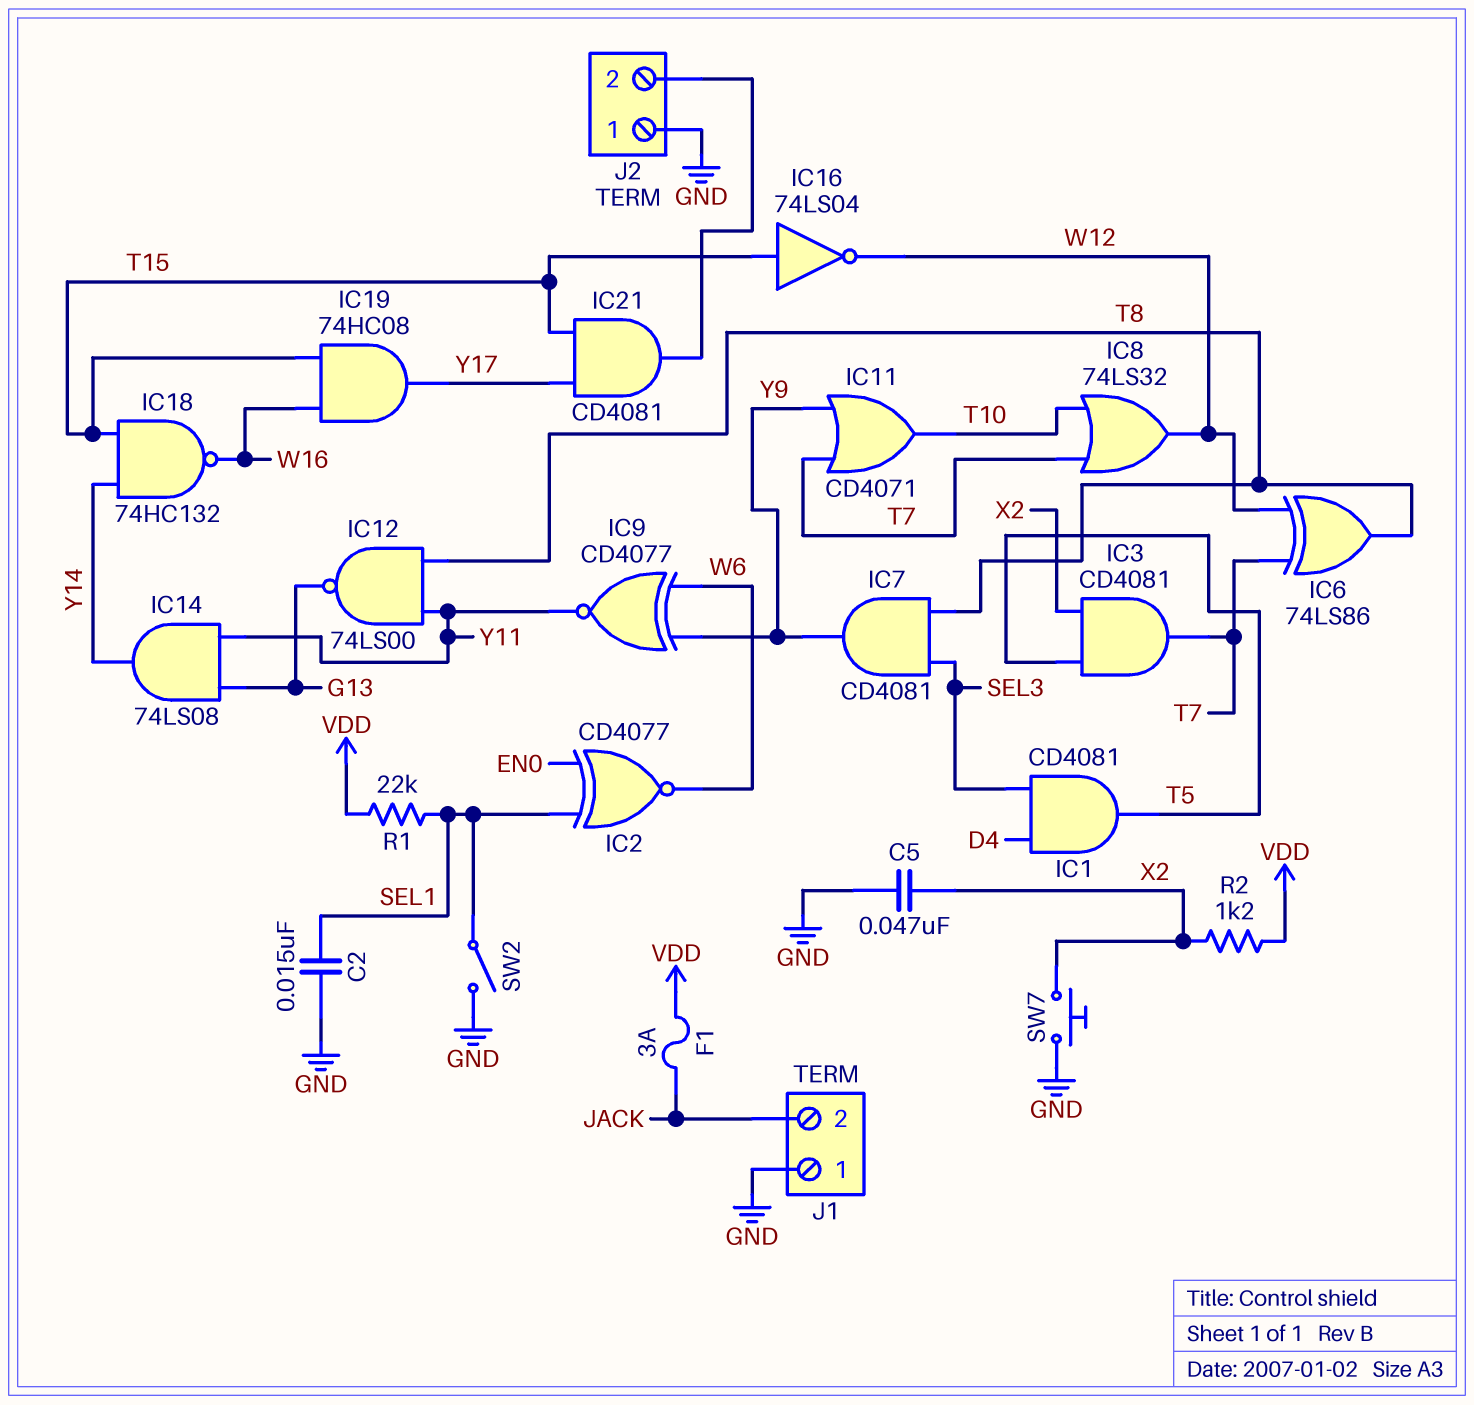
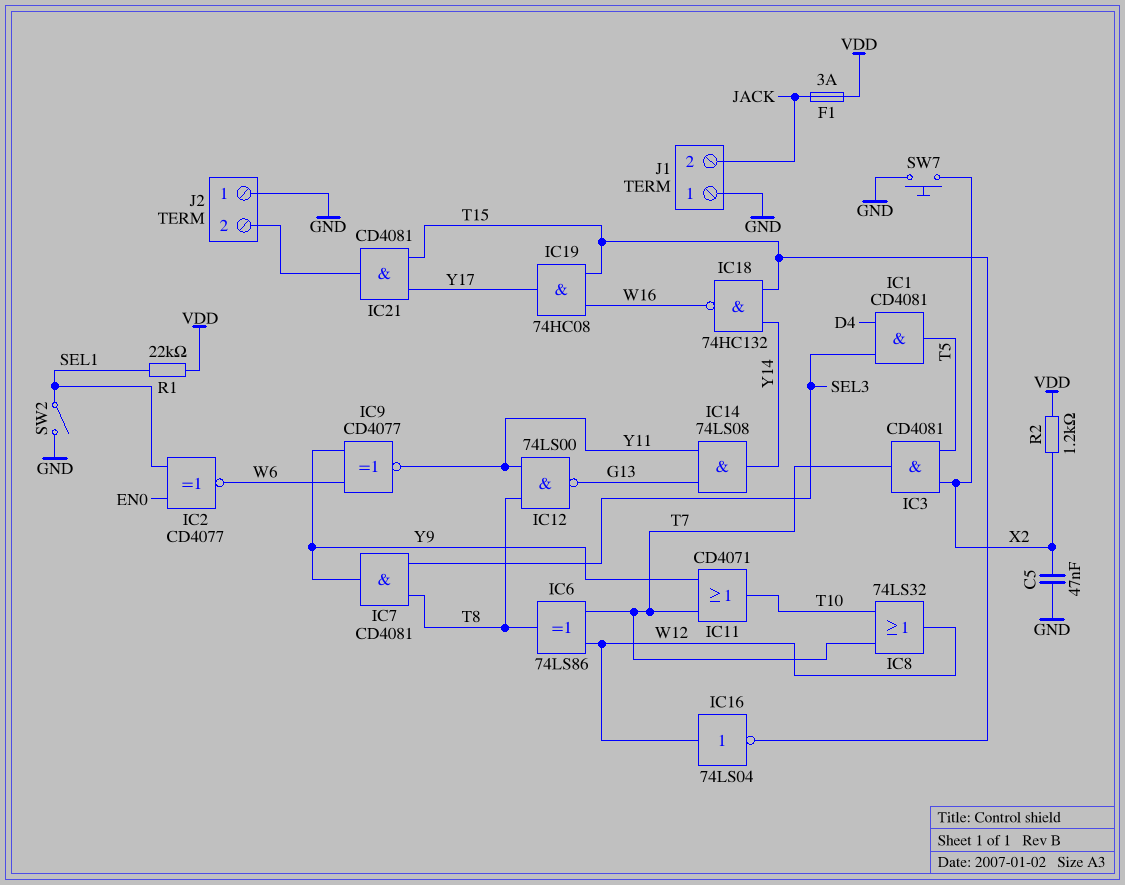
C2: 15nF (GND, SEL1) -> none
IC16: NOT 74LS04 (in T15, out W12) -> NOT 74LS04 (in W12, out T15)

